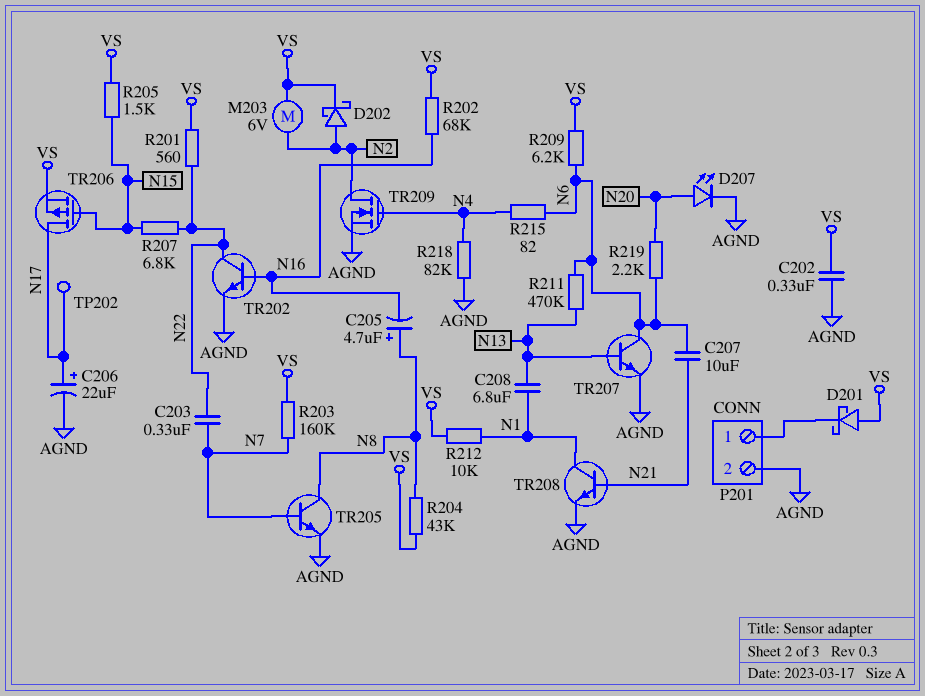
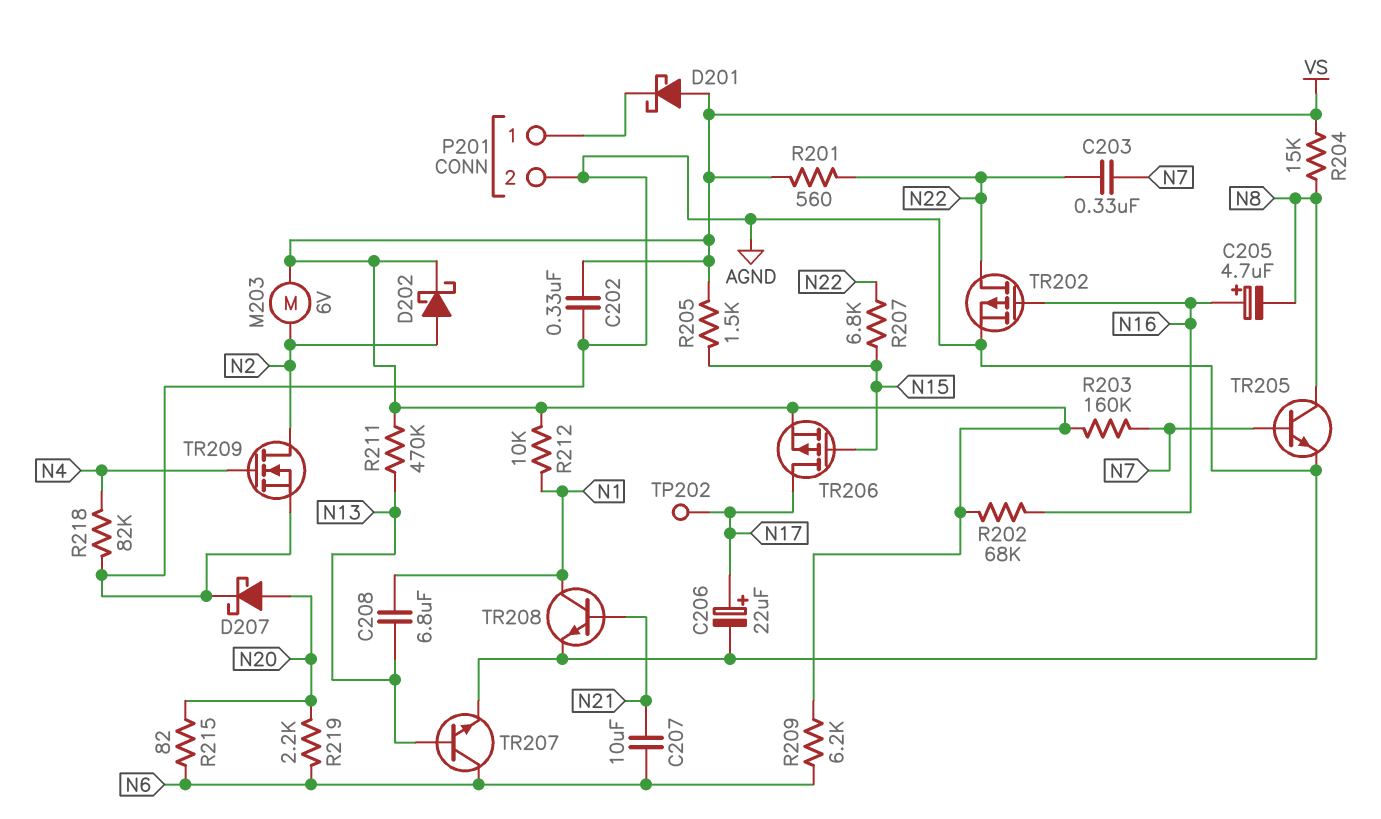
C205: 4.7uF (plus N8, minus N16) -> 4.7uF (plus N16, minus N8)
D207: LED (A N20, K AGND) -> schottky (A N20, K AGND)
R204: 43k (N8, VS) -> 15k (N8, VS)
R211: 470k (N6, N13) -> 470k (N13, VS)
R215: 82 (N4, N6) -> 82 (N6, N20)
TR202: NPN (B N16, C N22, E AGND) -> PMOS (G N16, D N22, S AGND)

